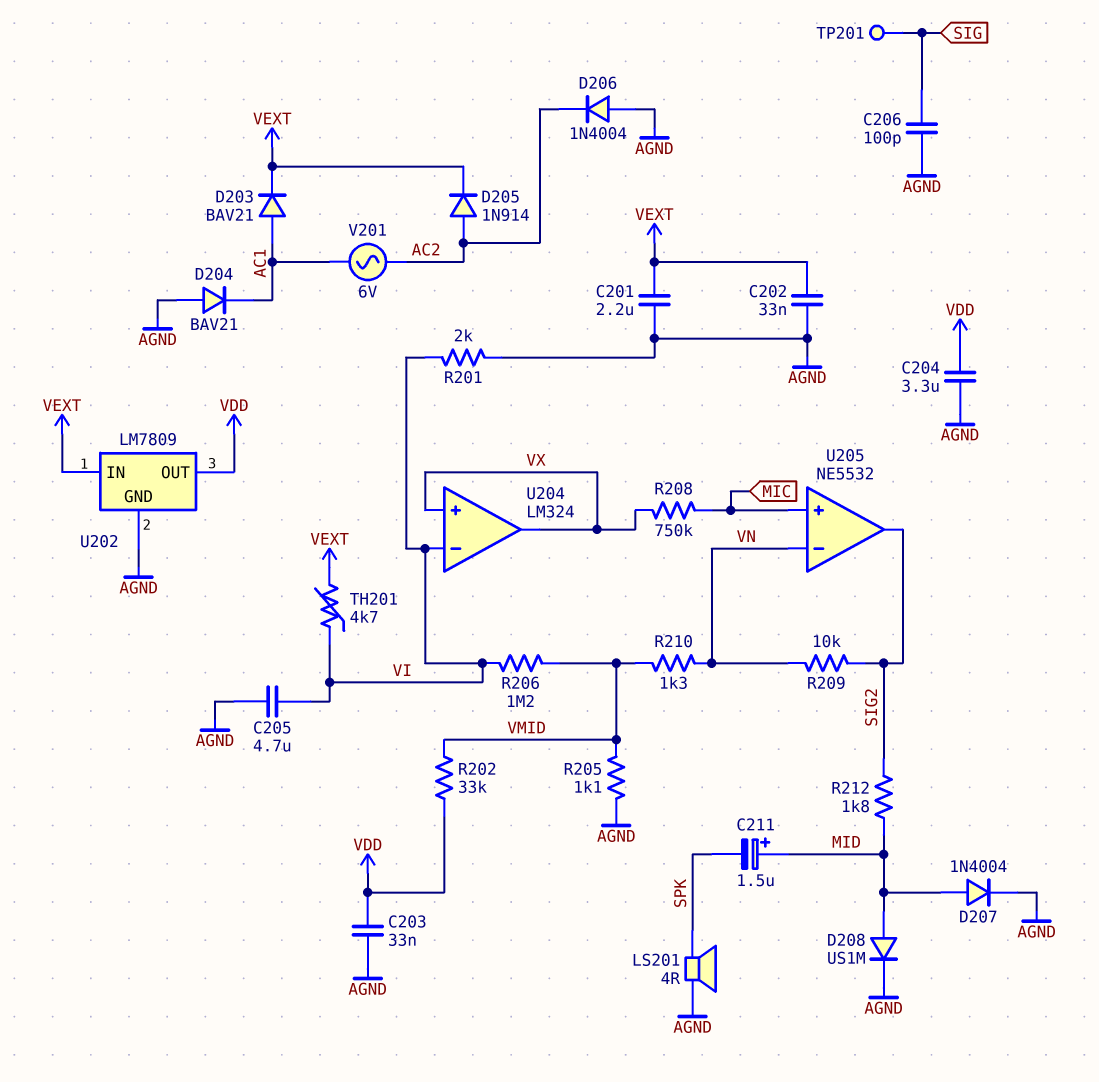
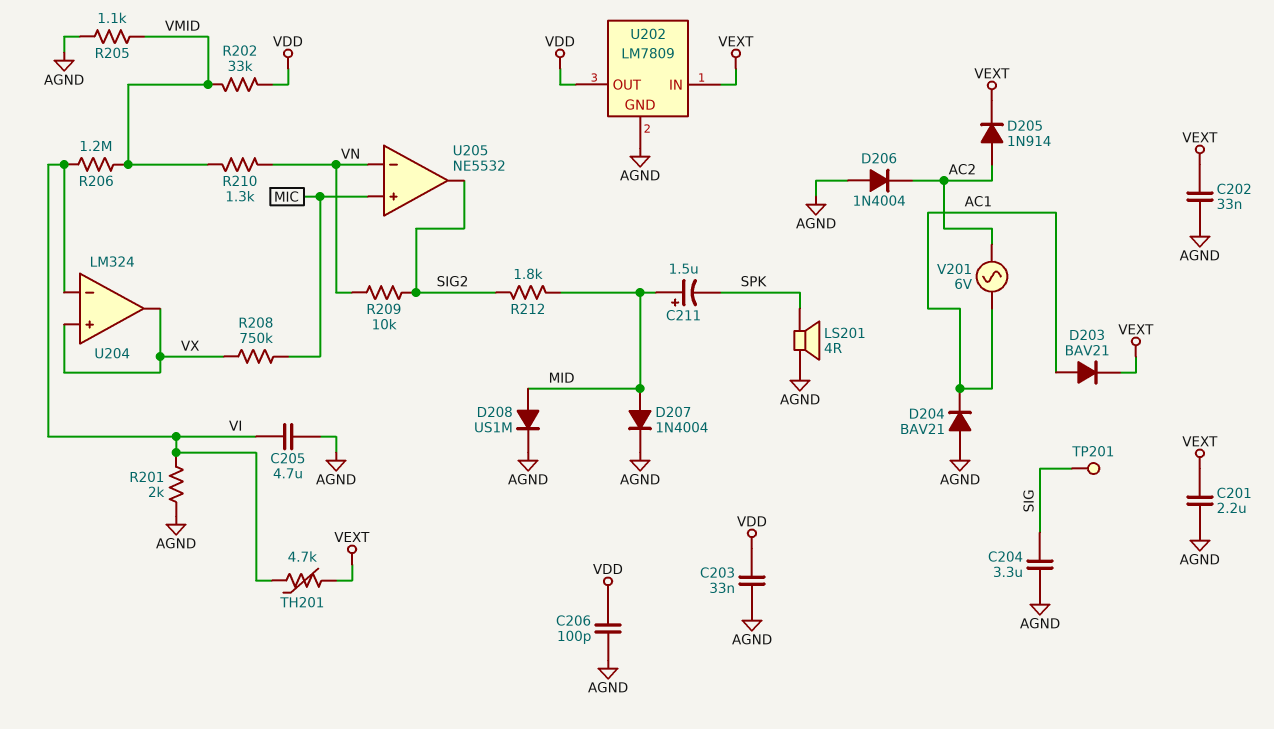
C204: 3.3uF (AGND, VDD) -> 3.3uF (AGND, SIG)
C206: 100pF (AGND, SIG) -> 100pF (AGND, VDD)

